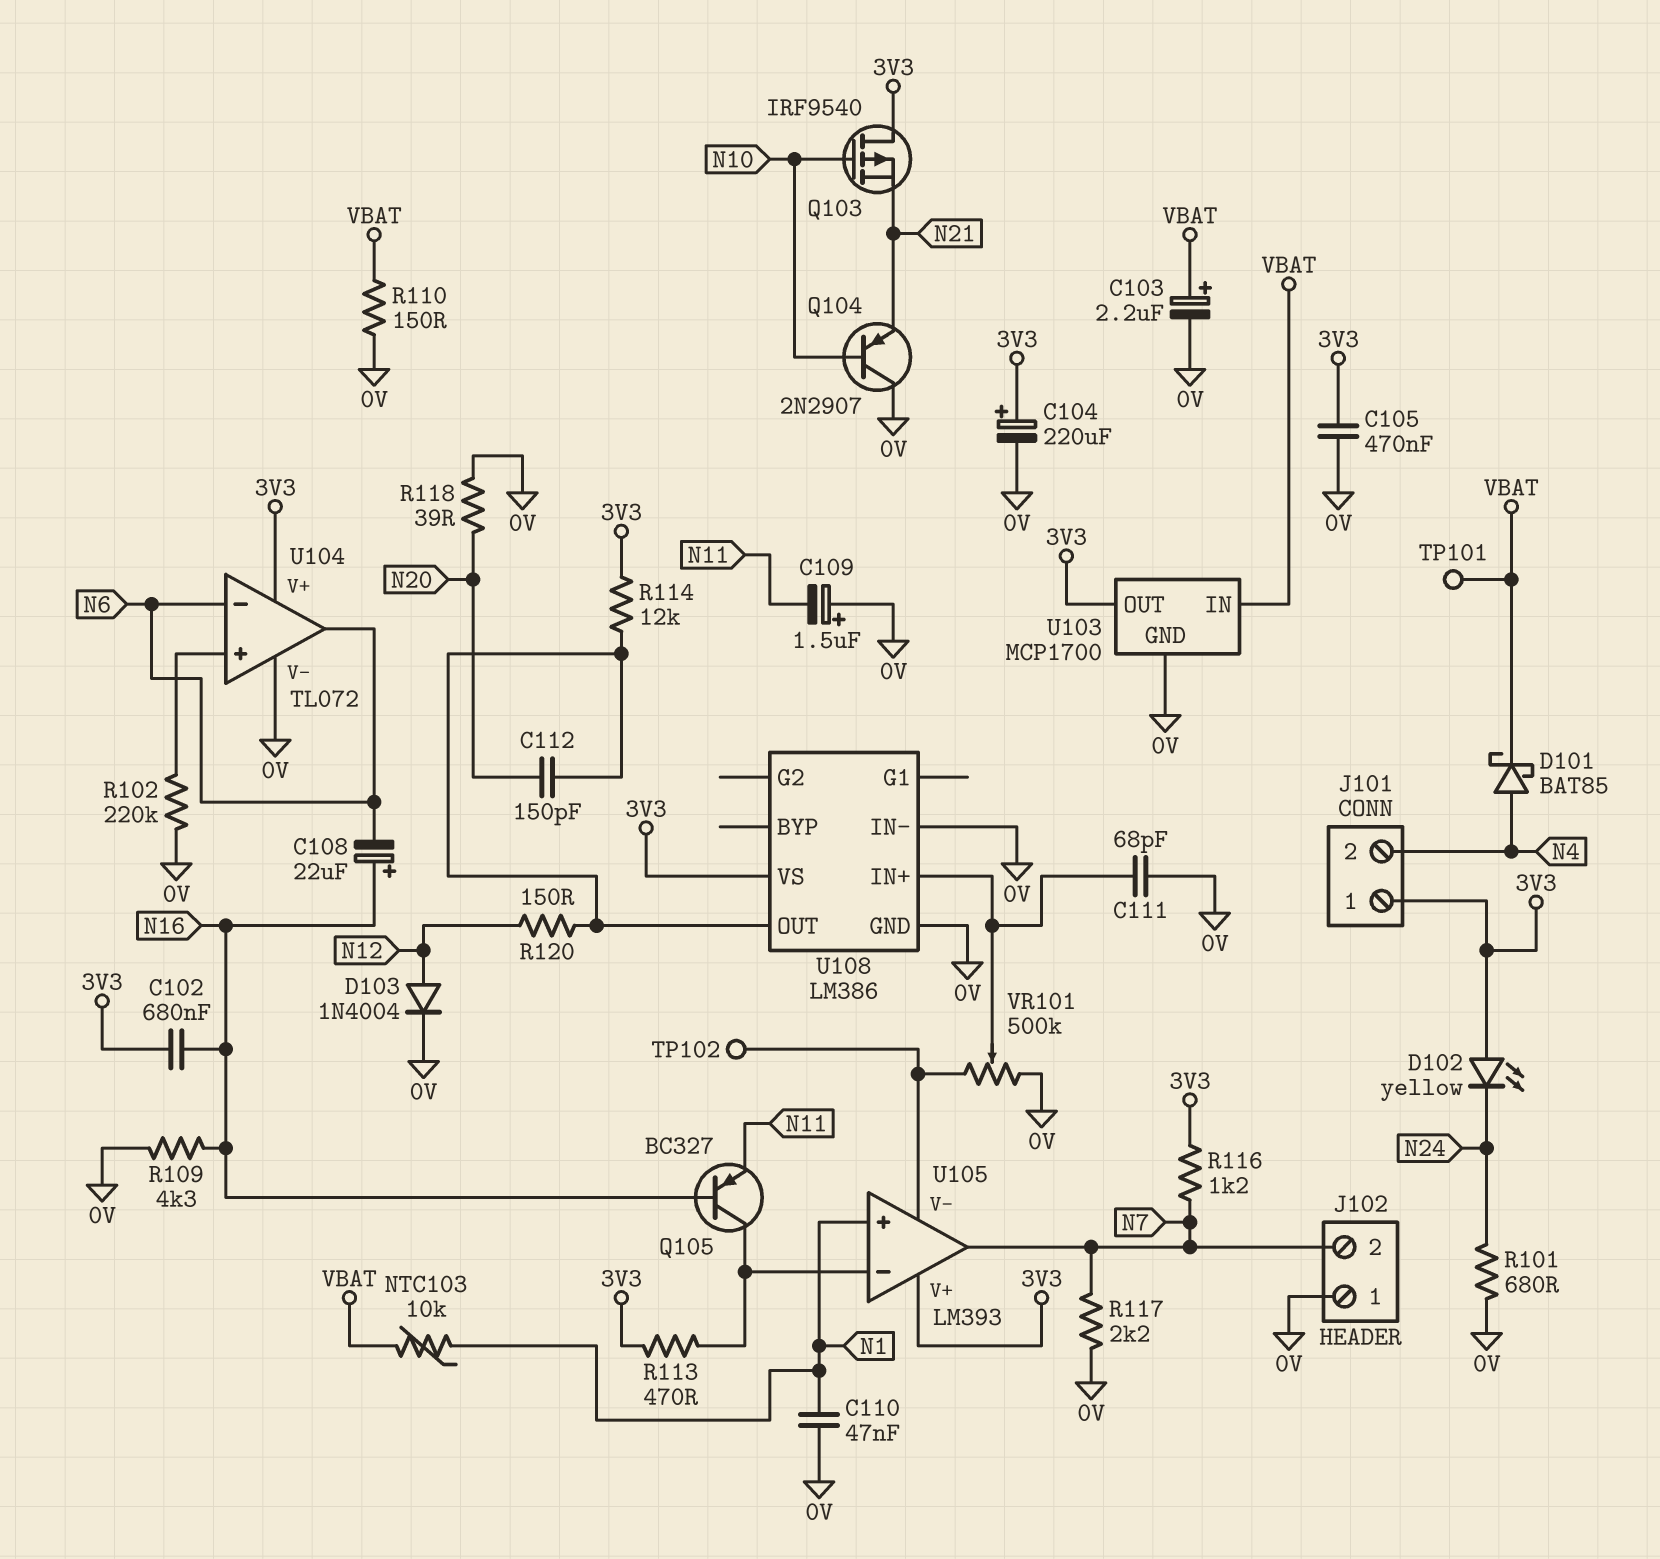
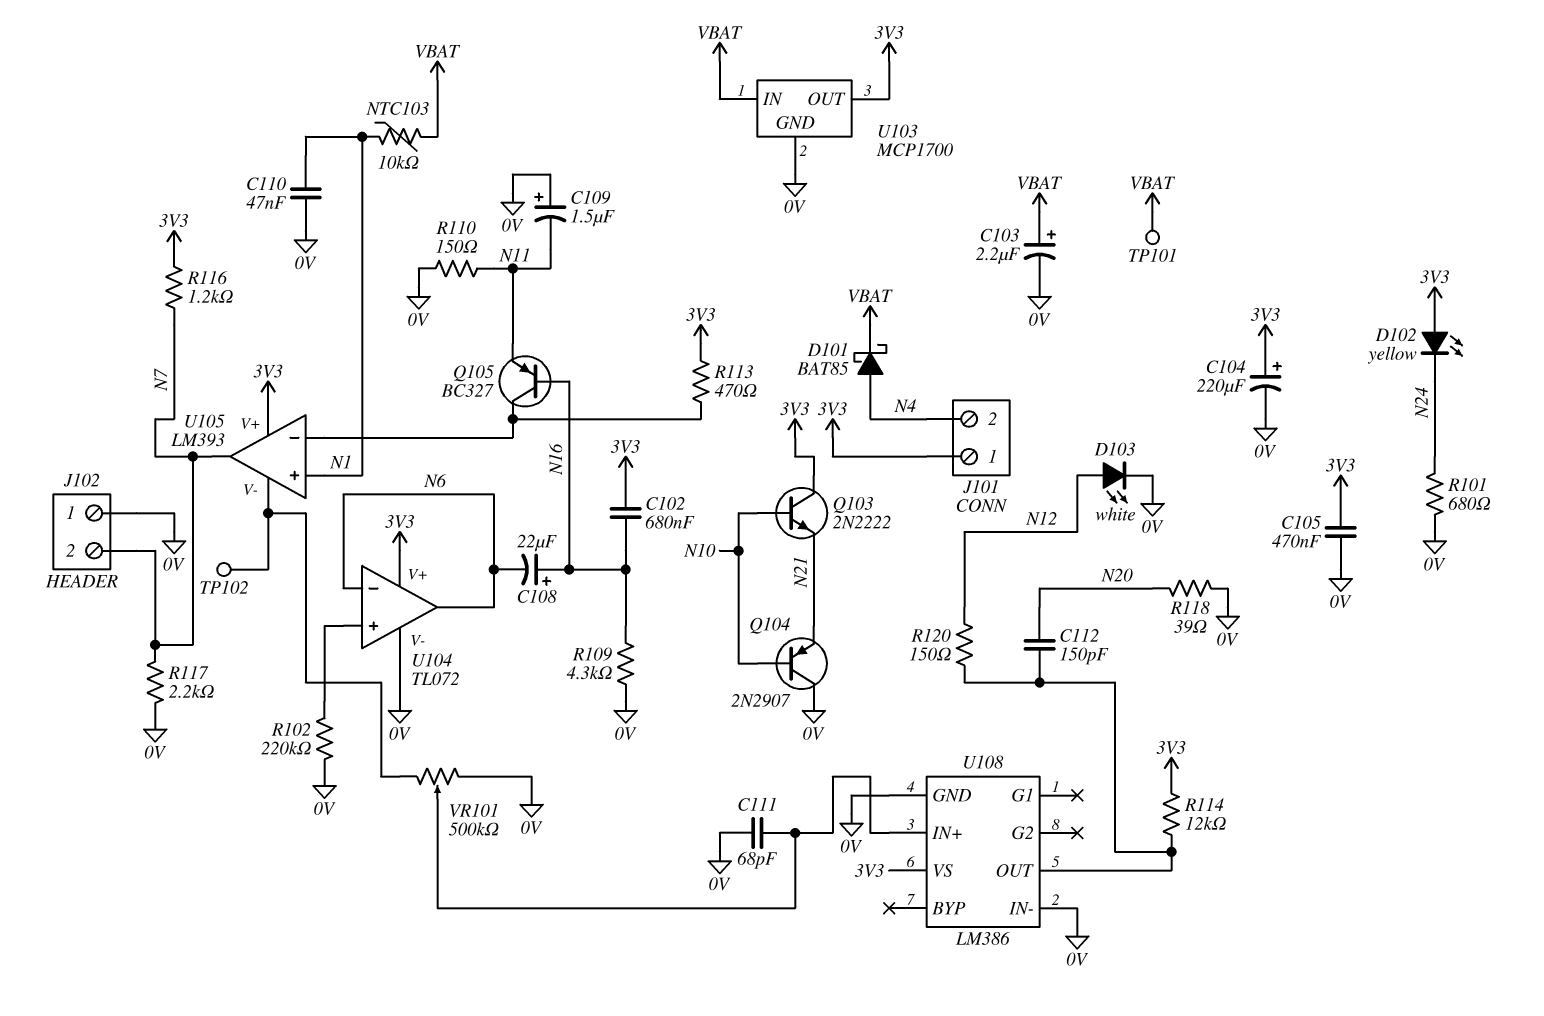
D103: diode 1N4004 (A N12, K 0V) -> LED white (A N12, K 0V)
Q103: PMOS IRF9540 (G N10, D 3V3, S N21) -> NPN 2N2222 (B N10, C 3V3, E N21)
R110: 150 (0V, VBAT) -> 150 (0V, N11)

